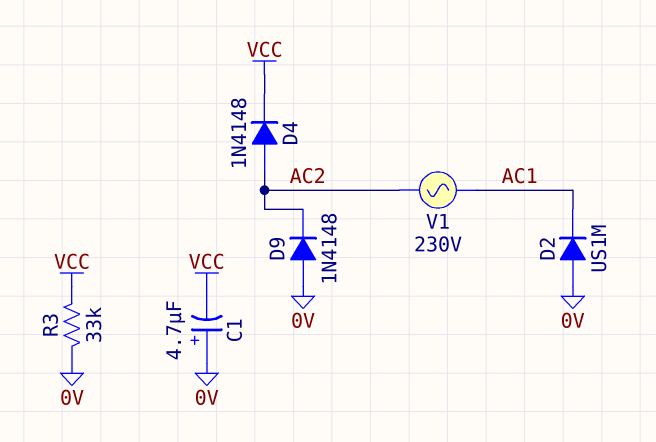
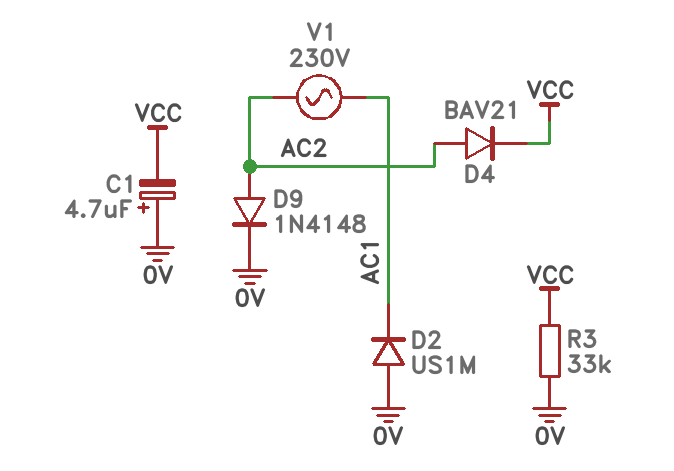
D4: diode 1N4148 (A AC2, K VCC) -> diode BAV21 (A AC2, K VCC)
D9: diode 1N4148 (A 0V, K AC2) -> diode 1N4148 (A AC2, K 0V)

